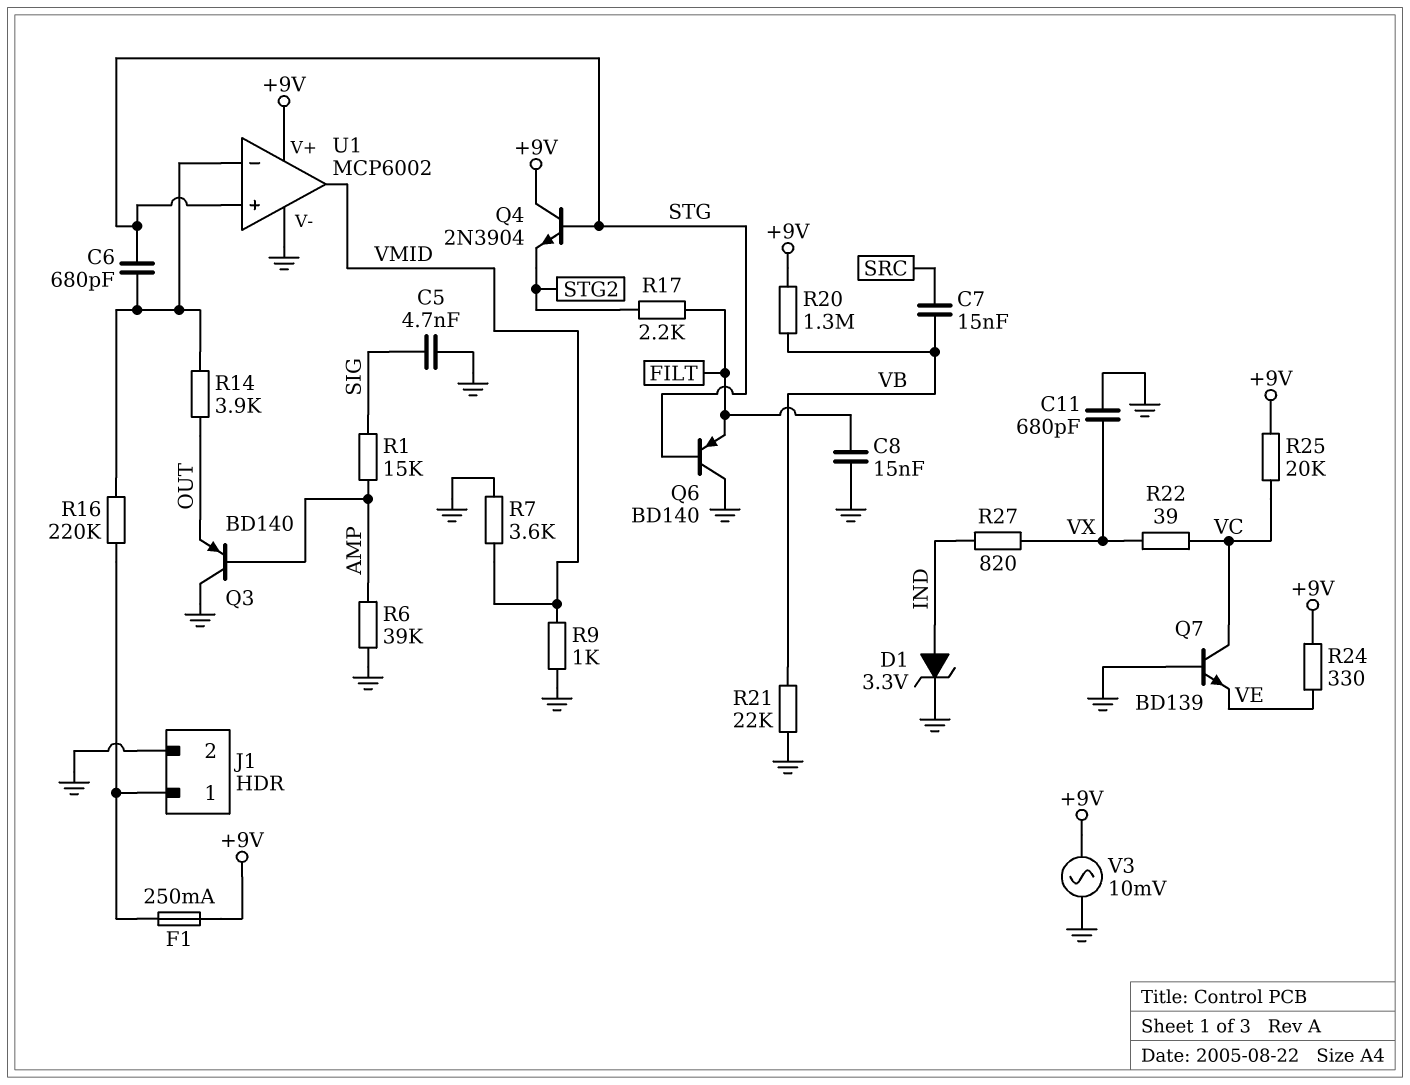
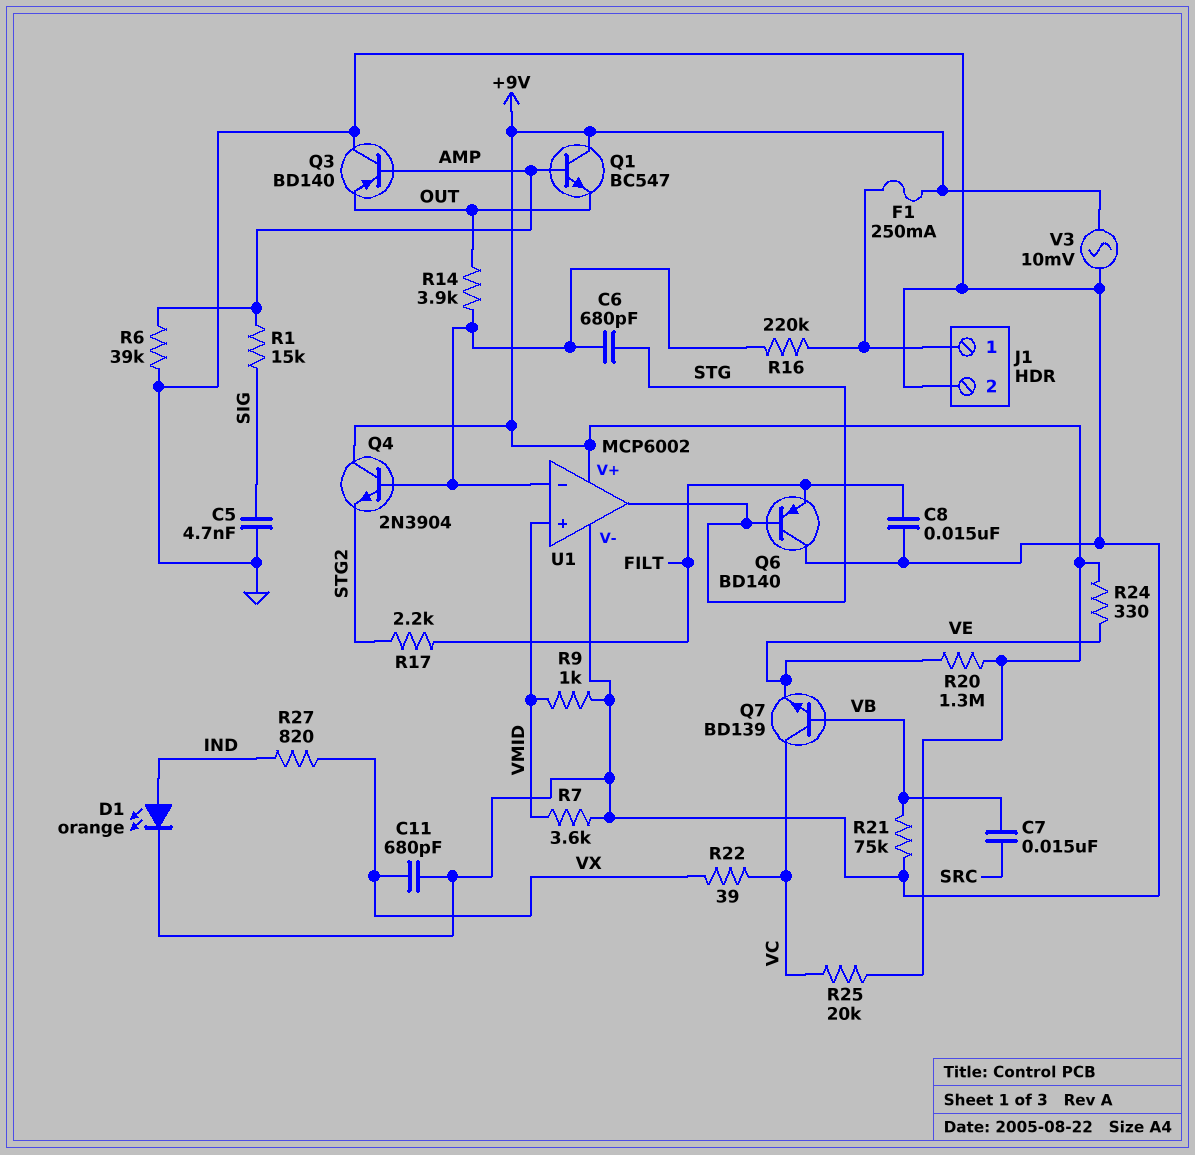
D1: zener 3.3V (A IND, K GND) -> LED orange (A IND, K GND)
Q1: none -> NPN BC547 (B AMP, C +9V, E OUT)
Q4: NPN 2N3904 (B STG, C +9V, E STG2) -> NPN 2N3904 (B U1/in-, C +9V, E STG2)
Q7: NPN BD139 (B GND, C VC, E VE) -> NPN BD139 (B VB, C VC, E VE)
R20: 1.3M (+9V, VB) -> 1.3M (+9V, VE)
R21: 22k (GND, VB) -> 75k (GND, VB)
U1 pin in+: STG -> VMID
U1 pin out: VMID -> STG

